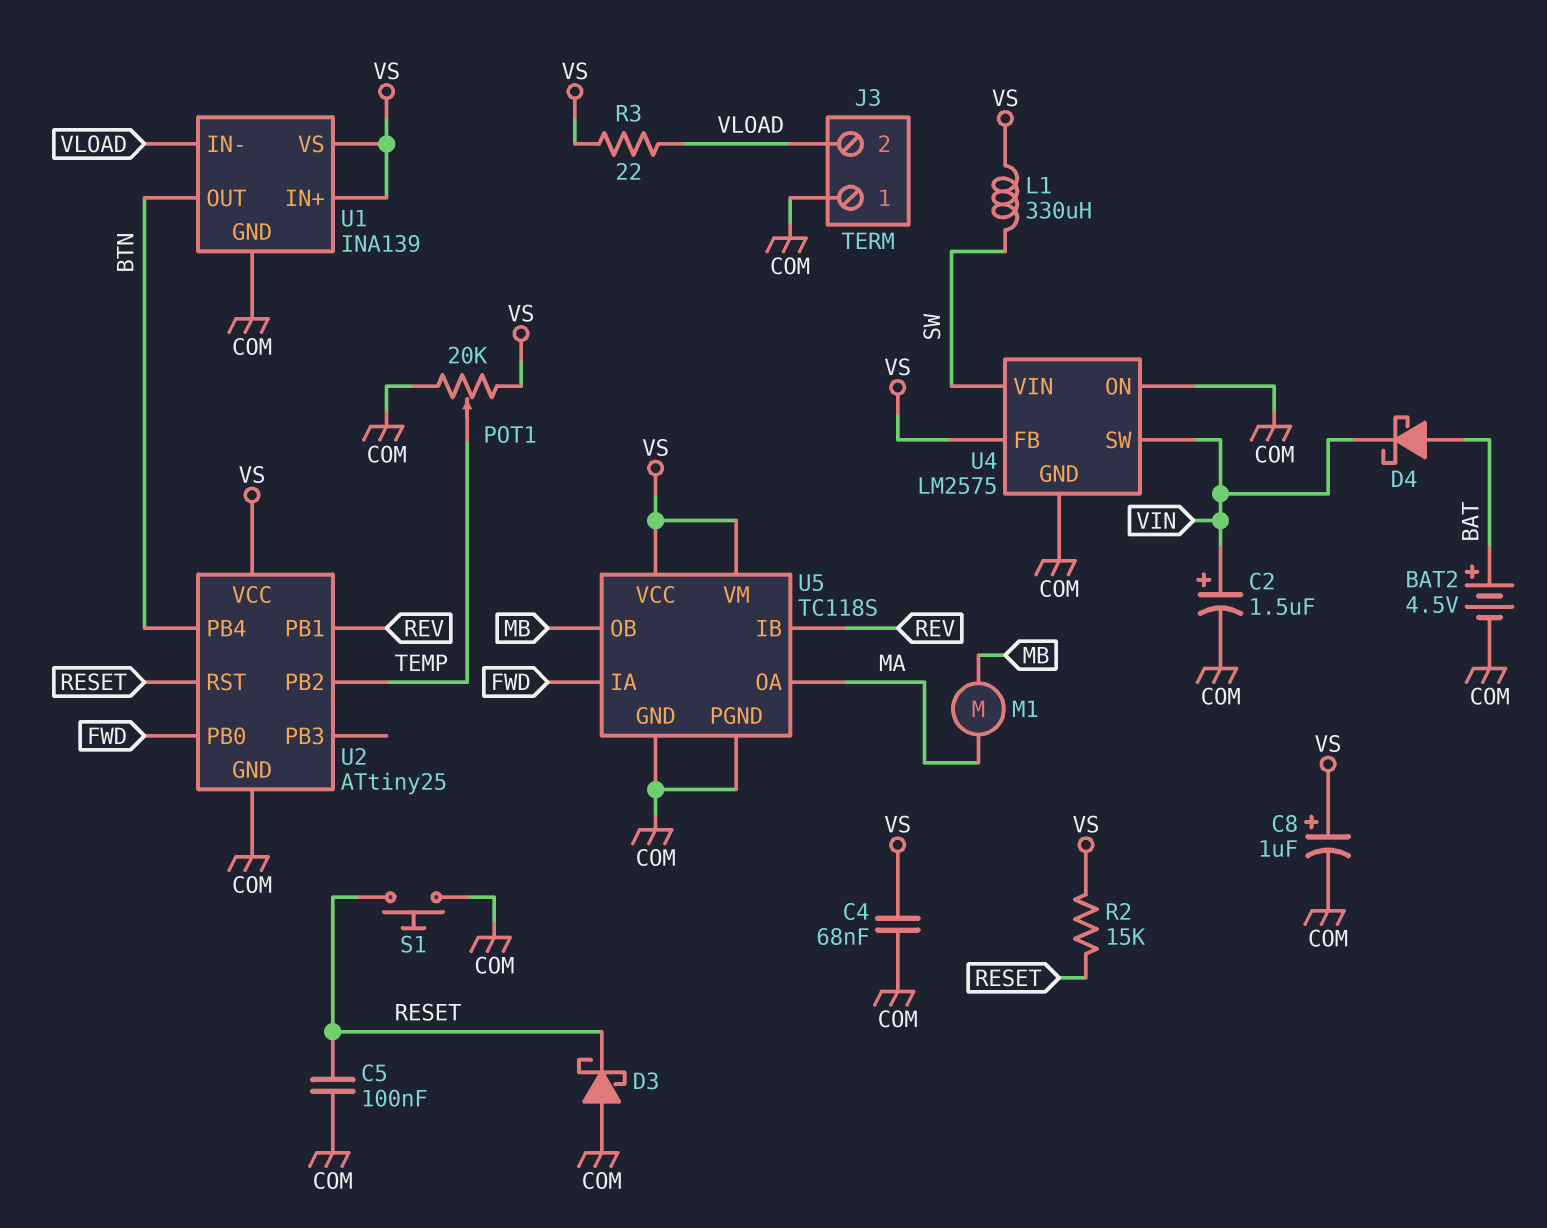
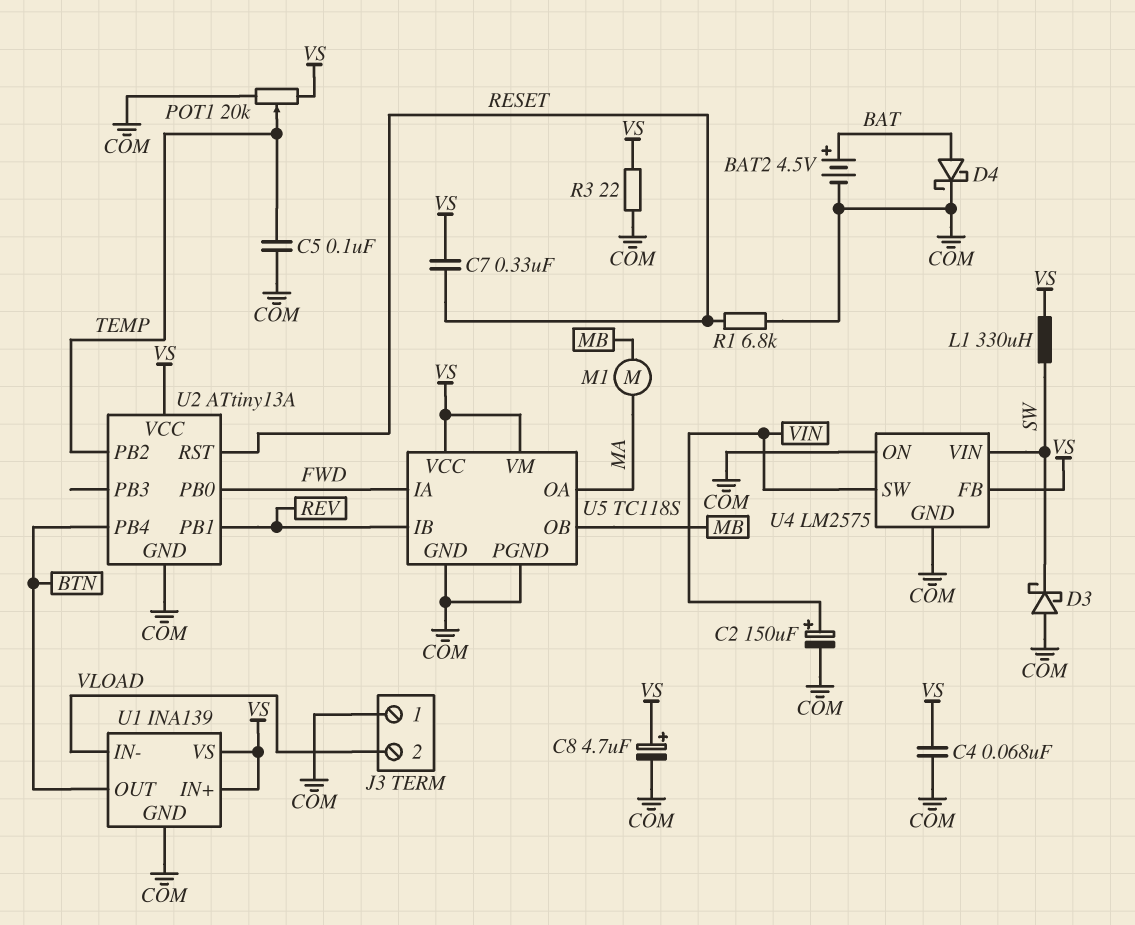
C2: 1.5uF (plus VIN, minus COM) -> 150uF (plus VIN, minus COM)
C5: 100nF (COM, RESET) -> 100nF (COM, TEMP)
C7: none -> 330nF (RESET, VS)
C8: 1uF (plus VS, minus COM) -> 4.7uF (plus VS, minus COM)
D3: schottky (A COM, K RESET) -> schottky (A COM, K SW)
D4: schottky (A BAT, K VIN) -> schottky (A BAT, K COM)
R1: none -> 6.8k (COM, RESET)
R2: 15k (RESET, VS) -> none
R3: 22 (VLOAD, VS) -> 22 (COM, VS)
S1: button (COM, RESET) -> none
U2: ATtiny25 -> ATtiny13A

